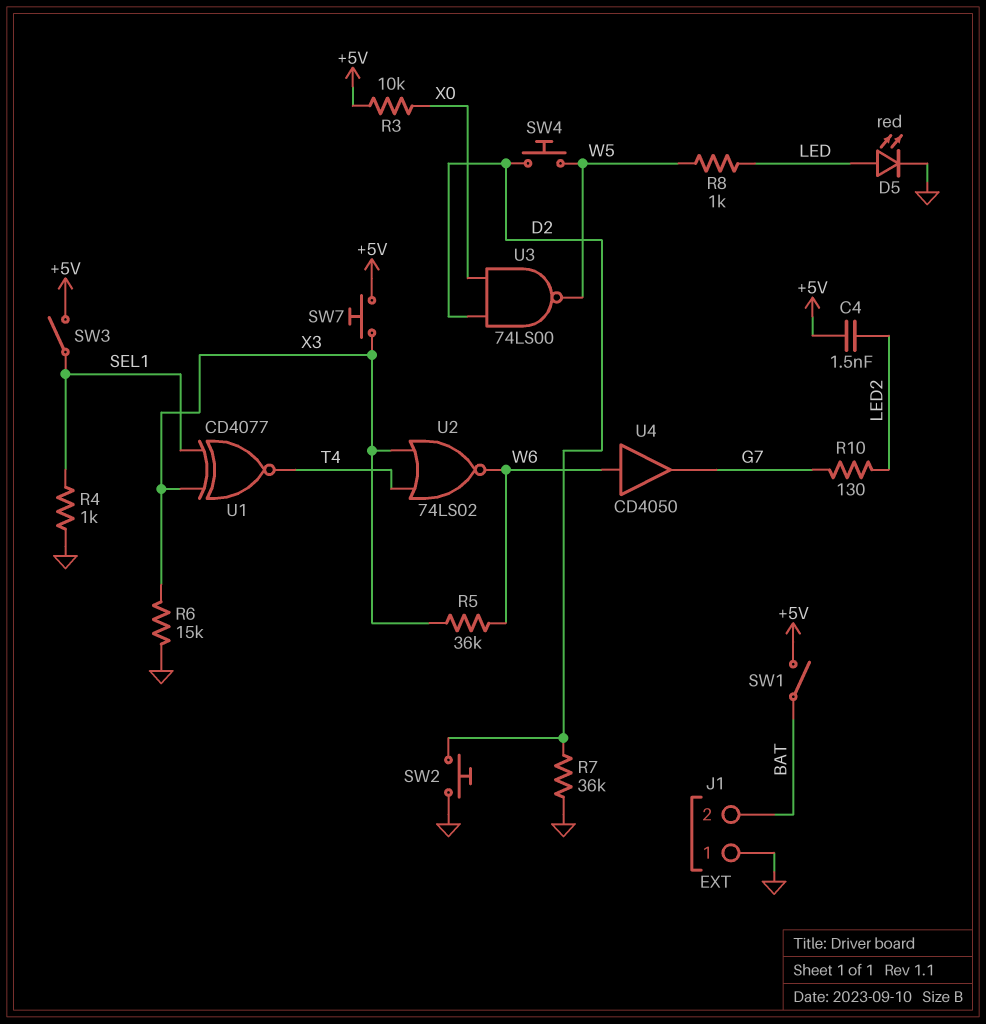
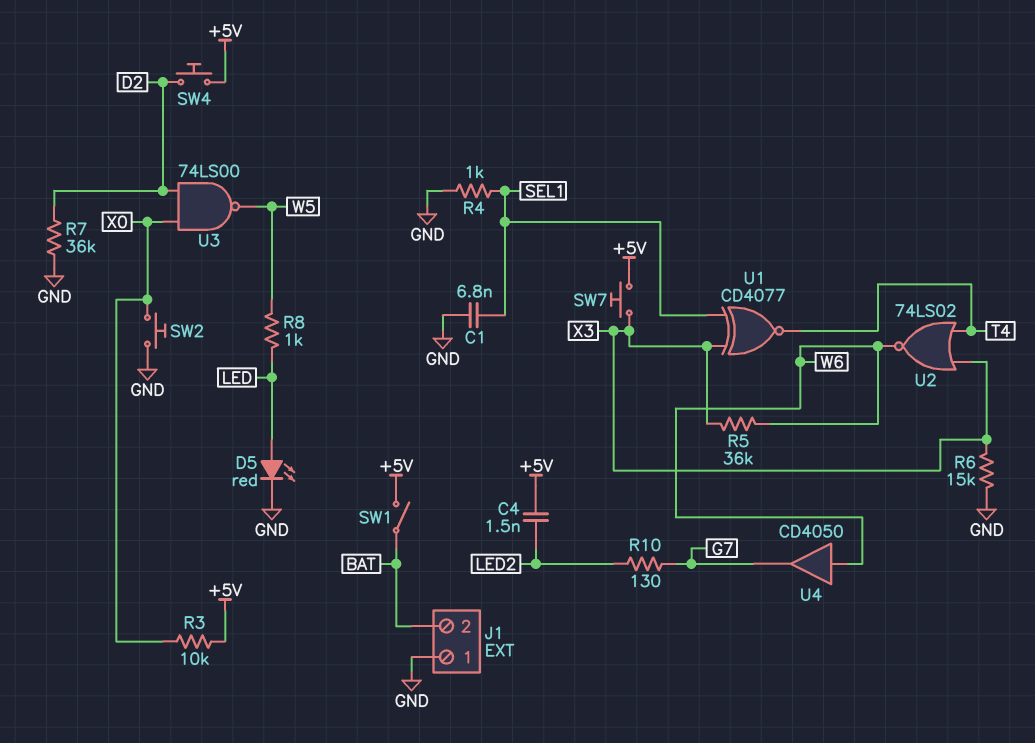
C1: none -> 6.8nF (GND, SEL1)
SW2: button (D2, GND) -> button (GND, X0)
SW3: switch (+5V, SEL1) -> none
SW4: button (D2, W5) -> button (+5V, D2)

